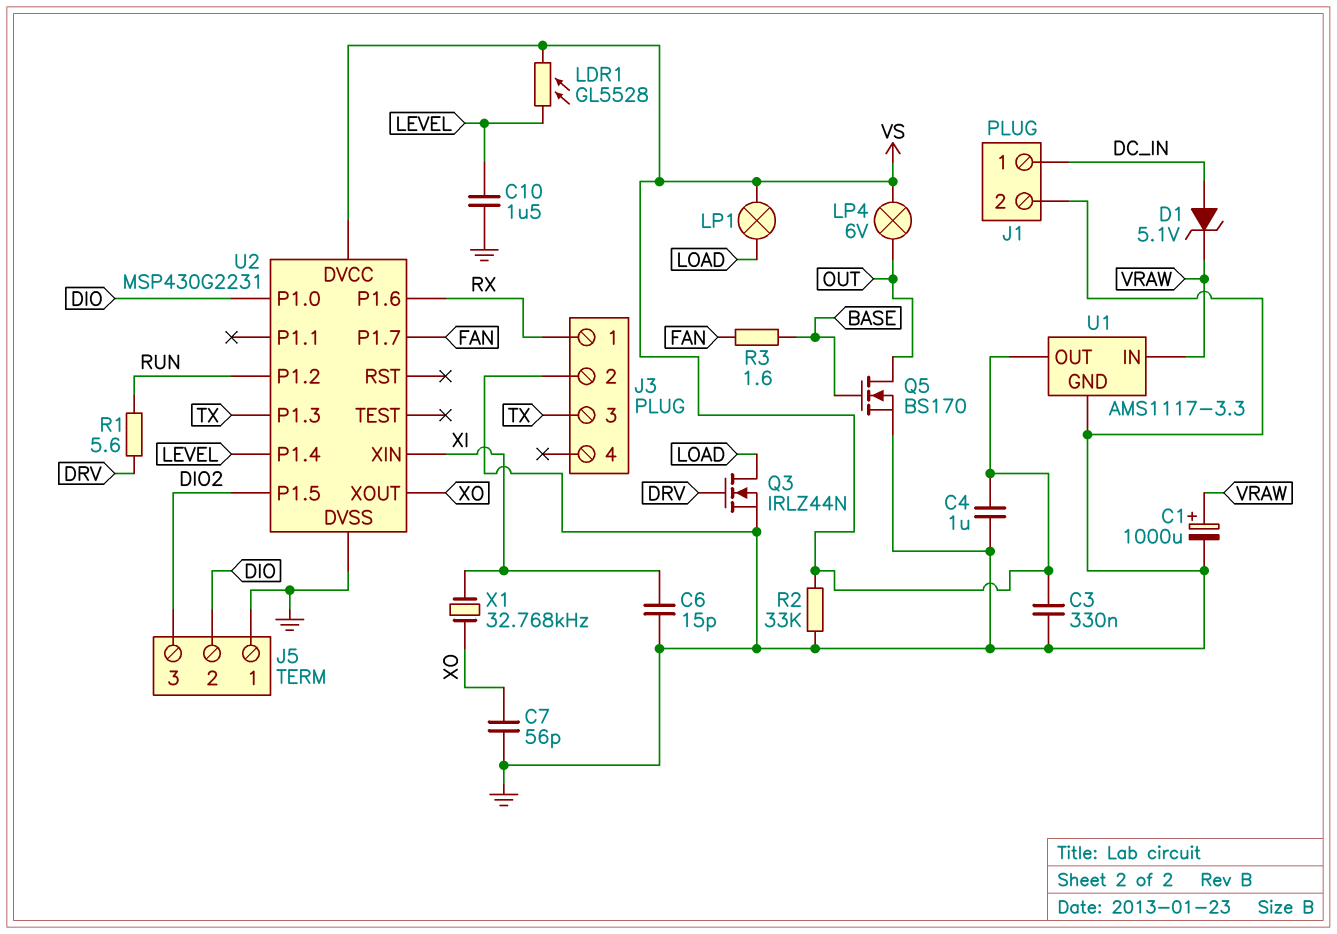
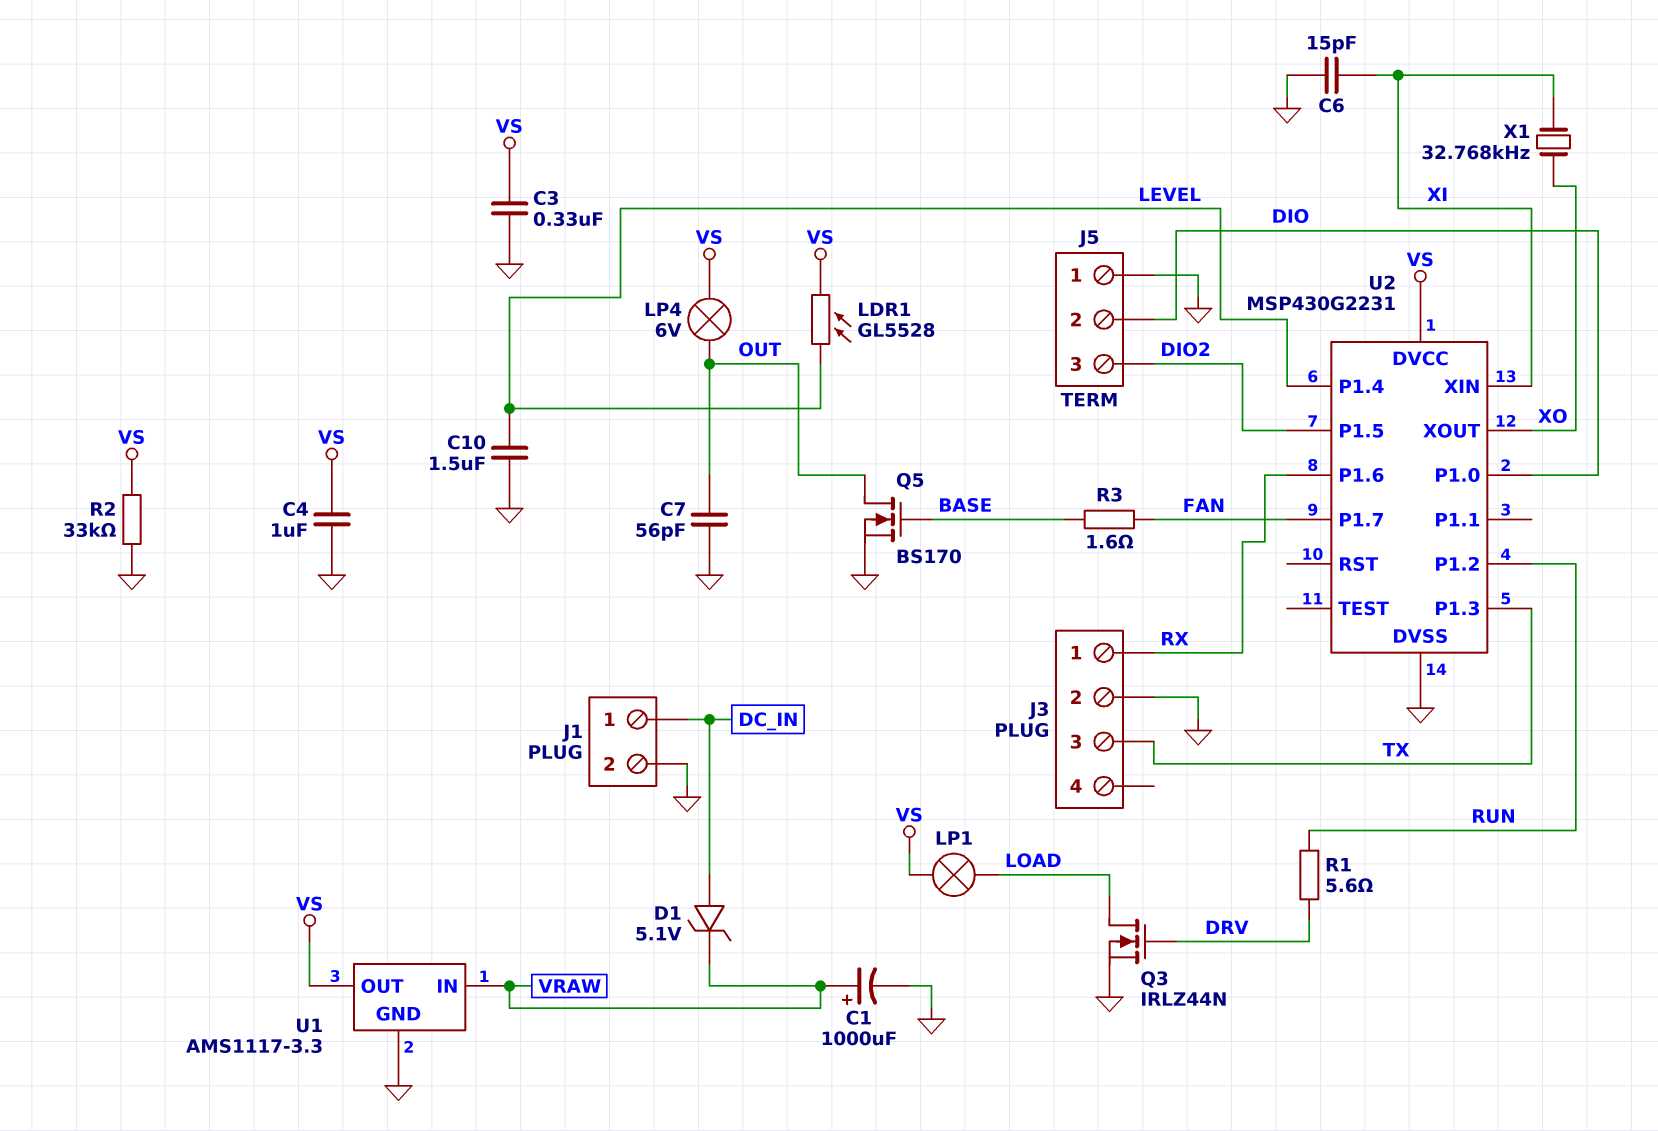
C7: 56pF (GND, XO) -> 56pF (GND, OUT)

